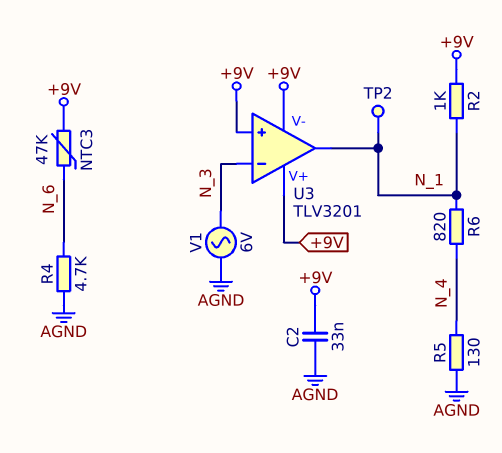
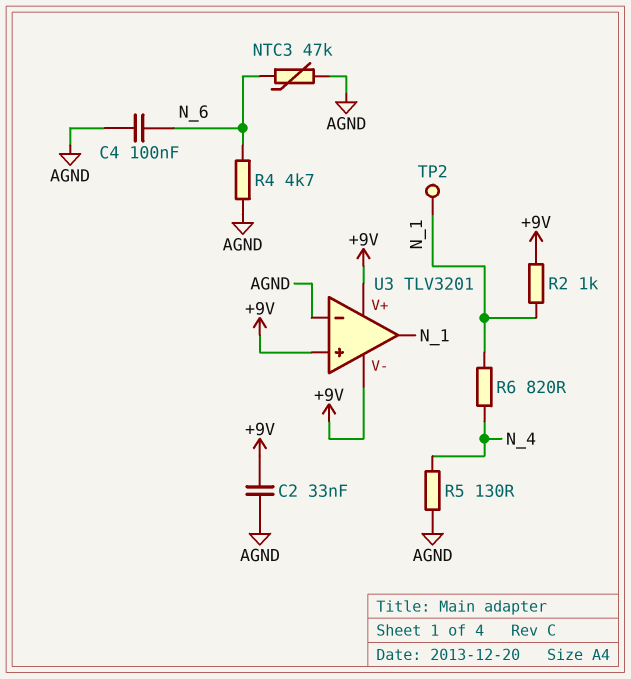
C4: none -> 100nF (AGND, N_6)
NTC3: 47k (+9V, N_6) -> 47k (AGND, N_6)
U3 pin in-: N_3 -> AGND
V1: AC 6V (AGND, N_3) -> none

